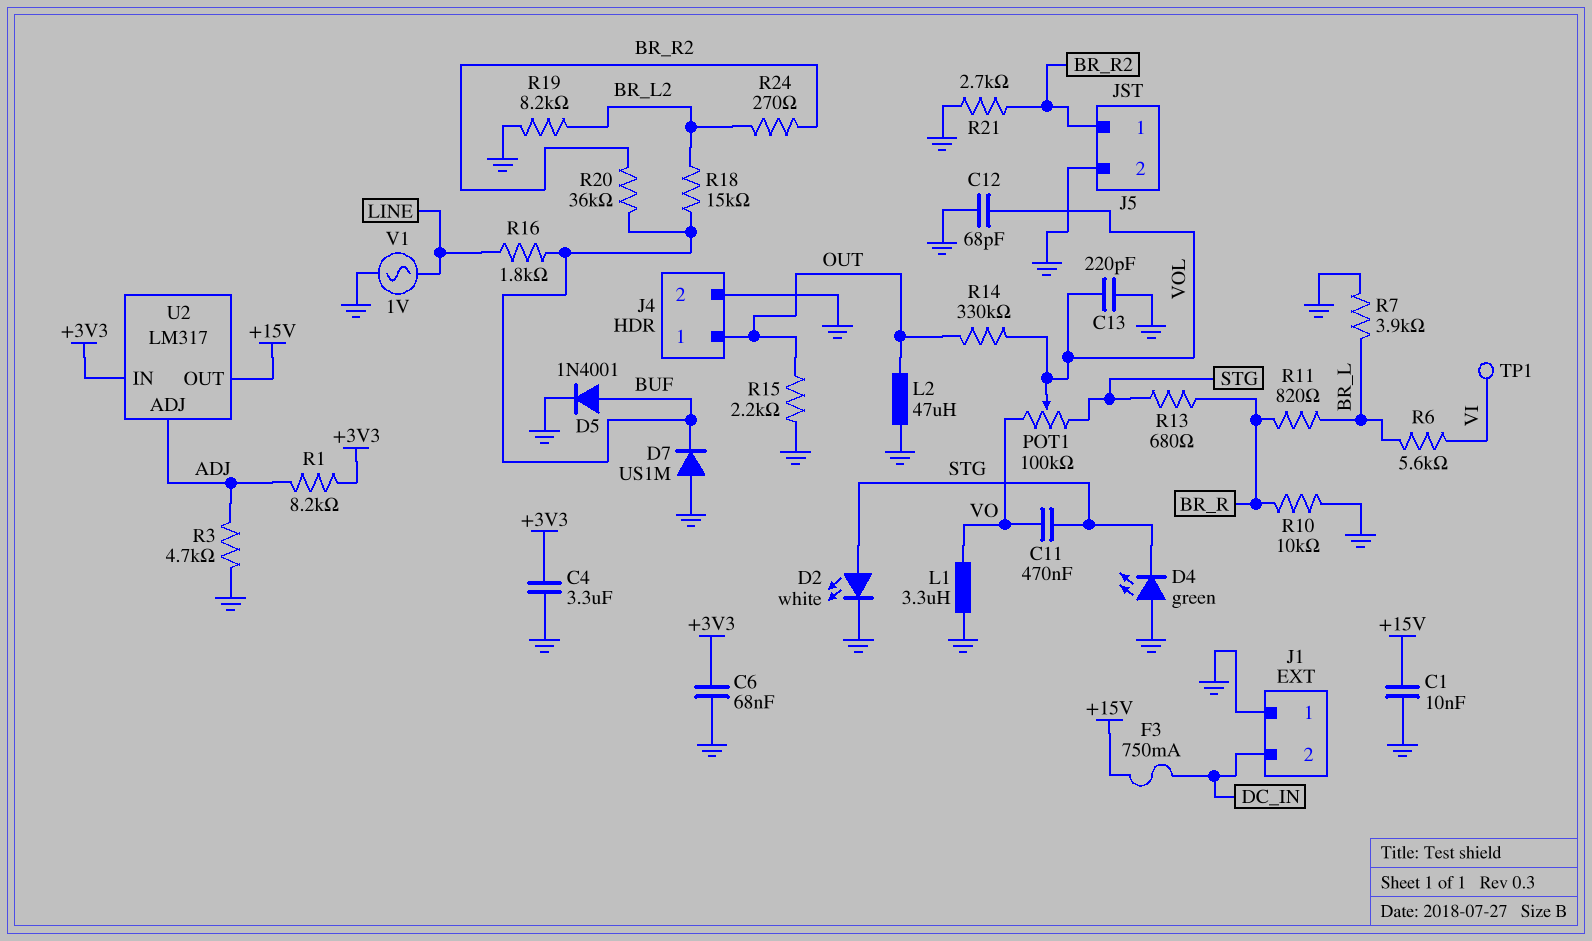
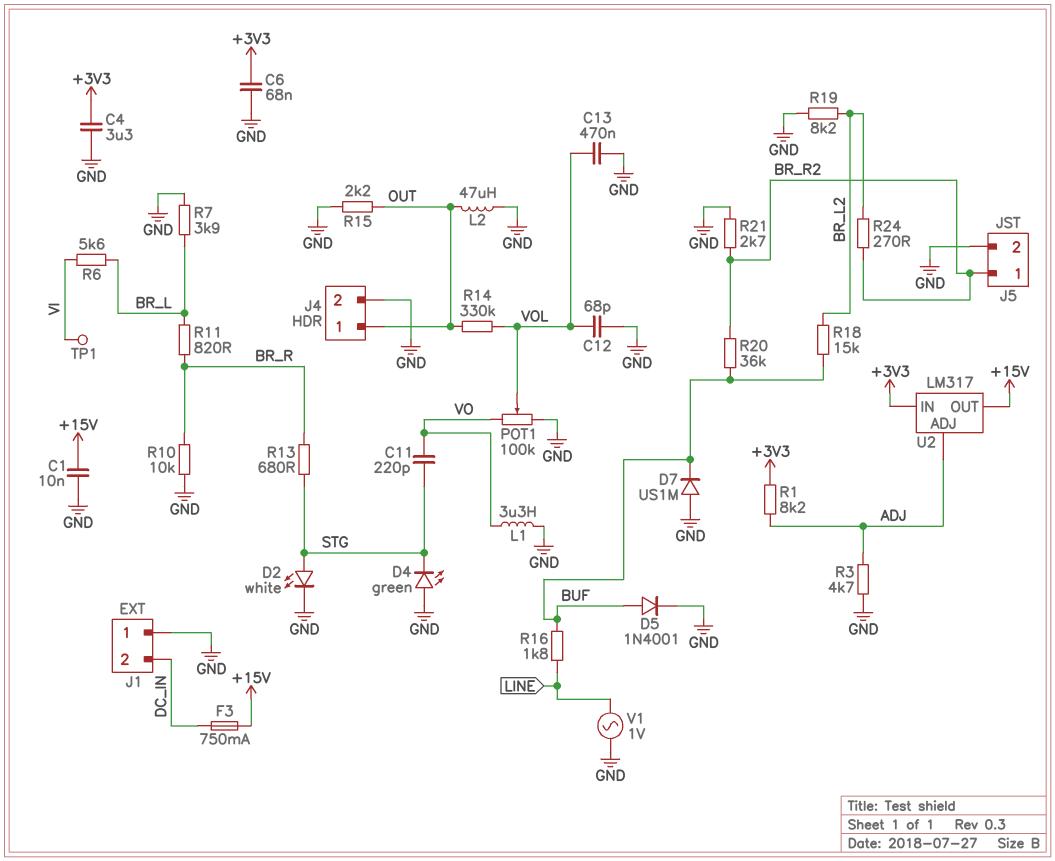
C11: 470nF (STG, VO) -> 220pF (STG, VO)
C13: 220pF (GND, VOL) -> 470nF (GND, VOL)
POT1: 100k (STG, VO, wiper VOL) -> 100k (GND, VO, wiper VOL)

